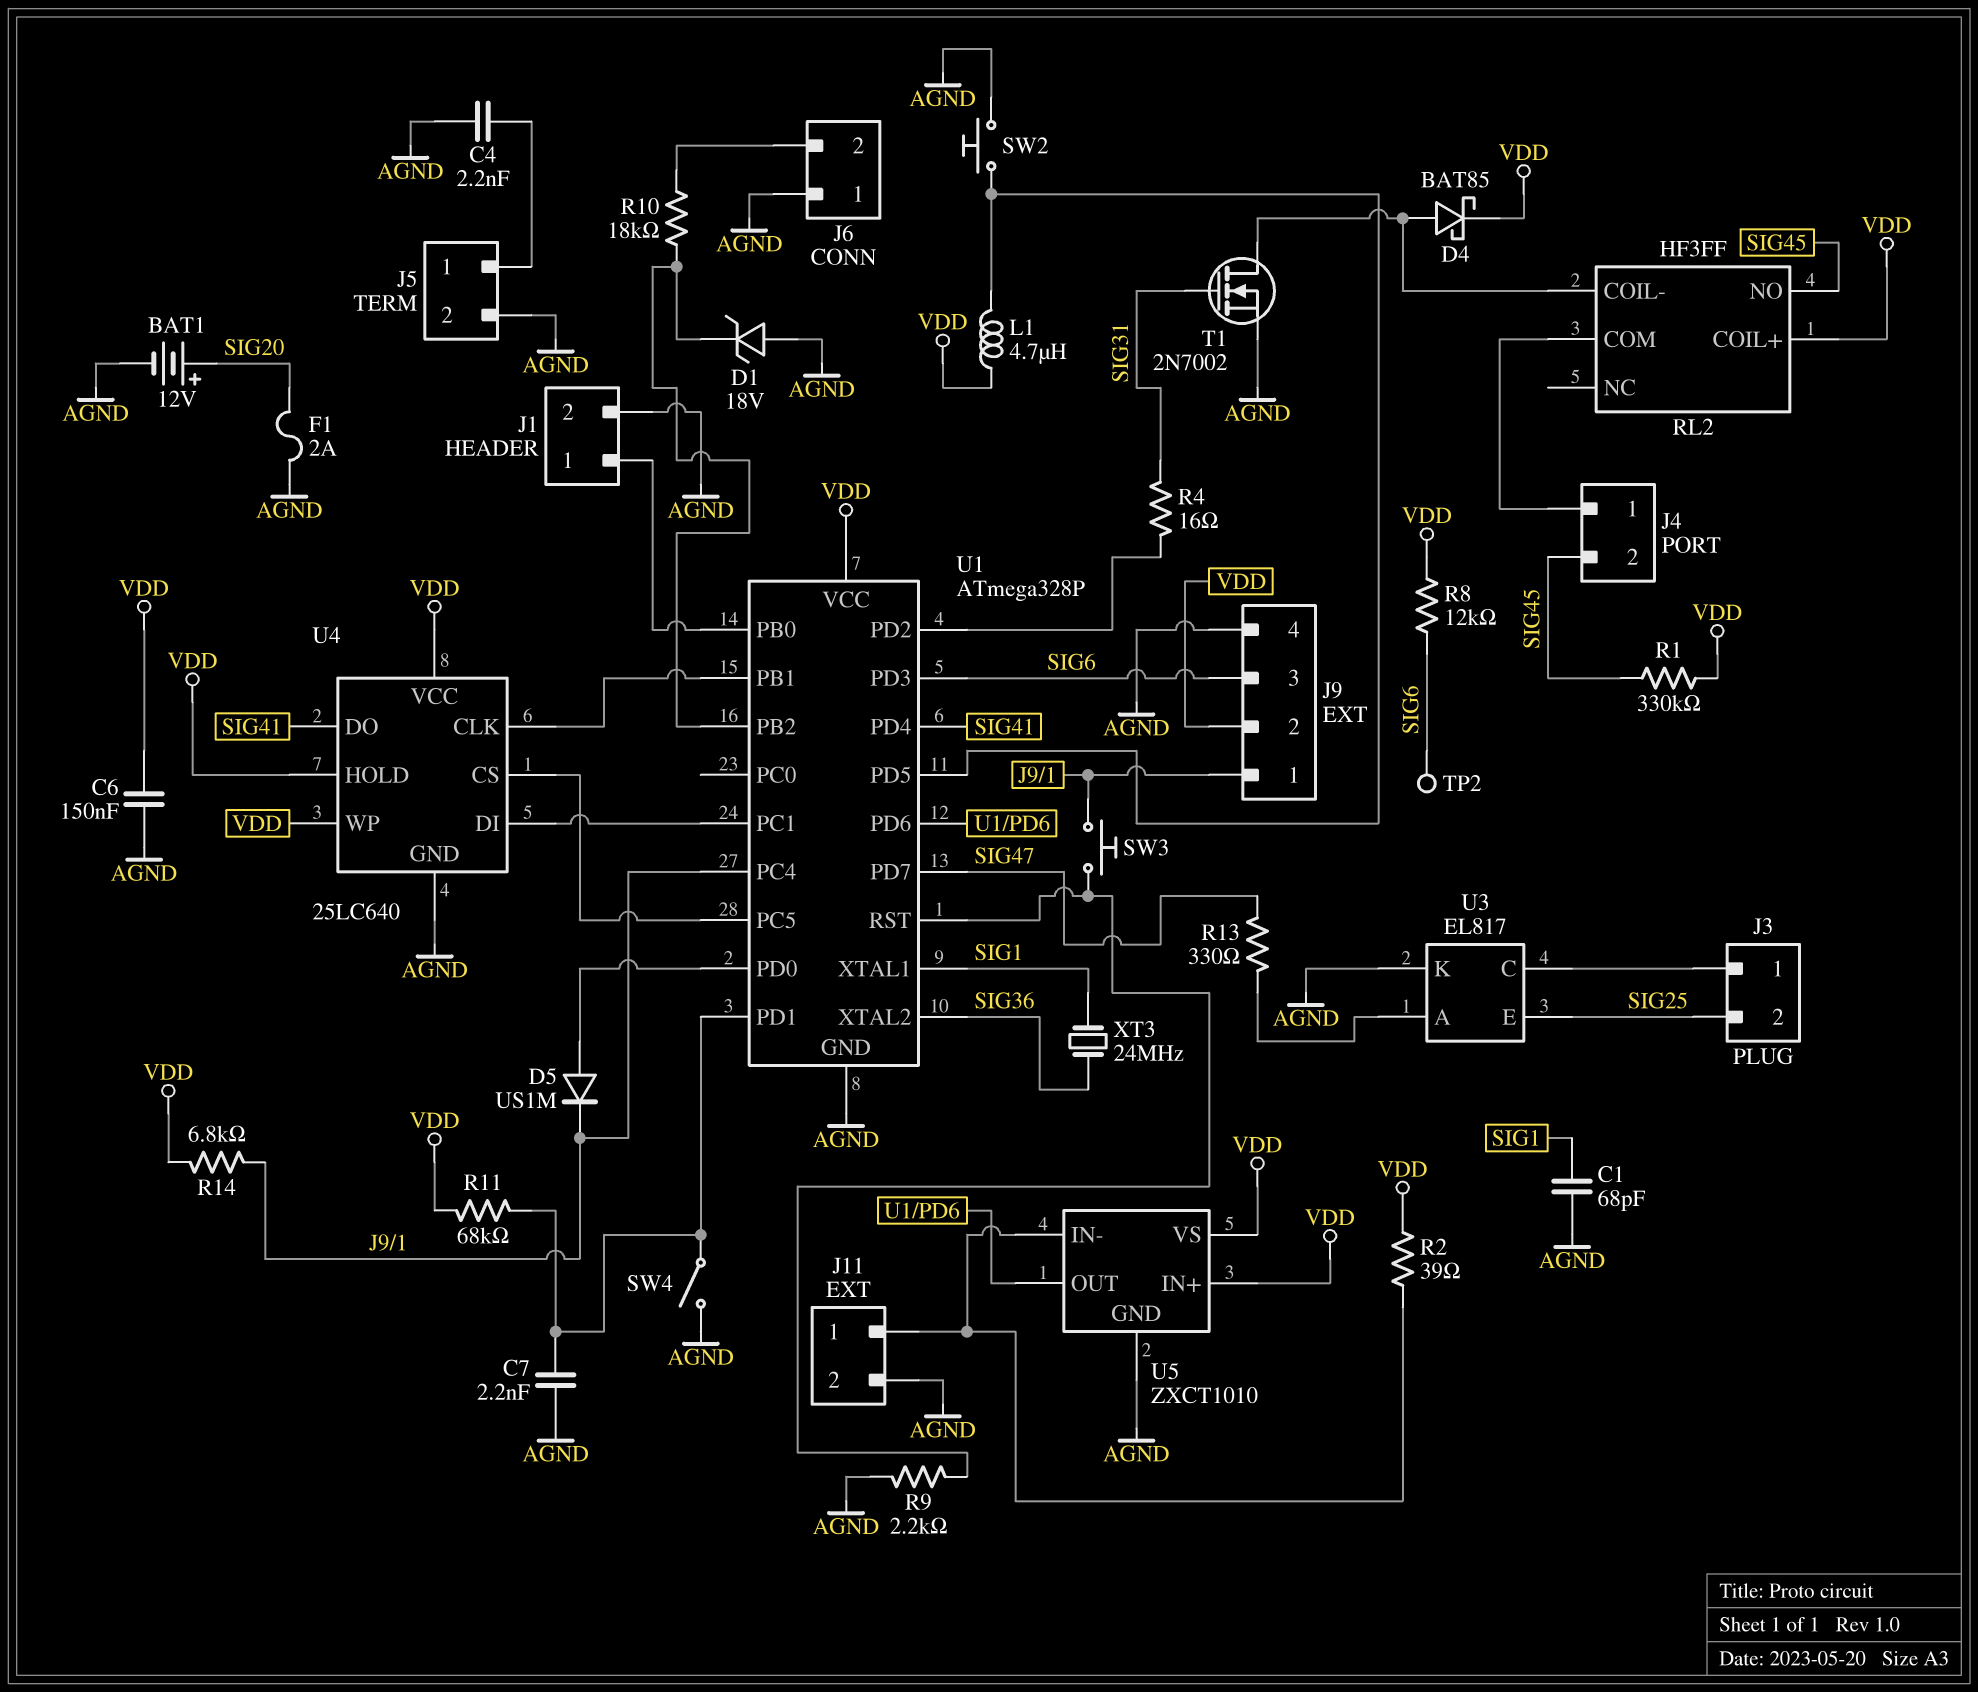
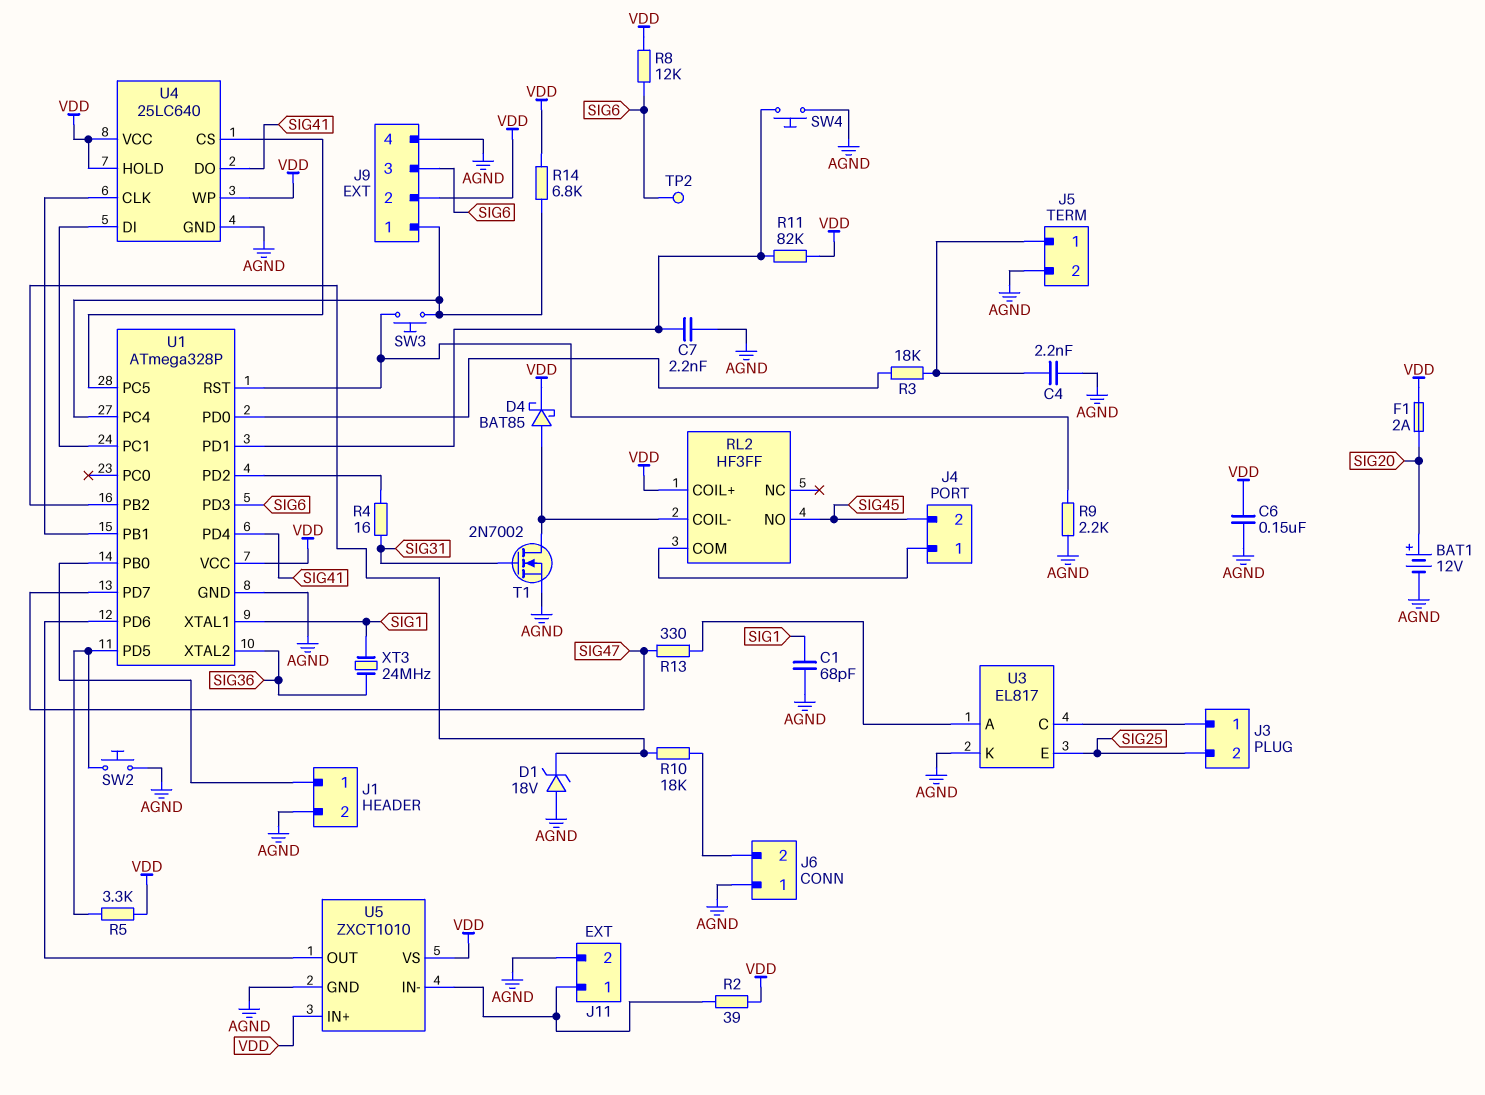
D5: diode US1M (A U1/PD0, K J9/1) -> none
F1: 2A (AGND, SIG20) -> 2A (SIG20, VDD)
L1: 4.7uH (U1/PD5, VDD) -> none
R1: 330k (SIG45, VDD) -> none
R3: none -> 18k (J5/1, U1/PD0)
R5: none -> 3.3k (U1/PD5, VDD)
R11: 68k (U1/PD1, VDD) -> 82k (U1/PD1, VDD)
SW4: switch (AGND, U1/PD1) -> button (AGND, U1/PD1)

